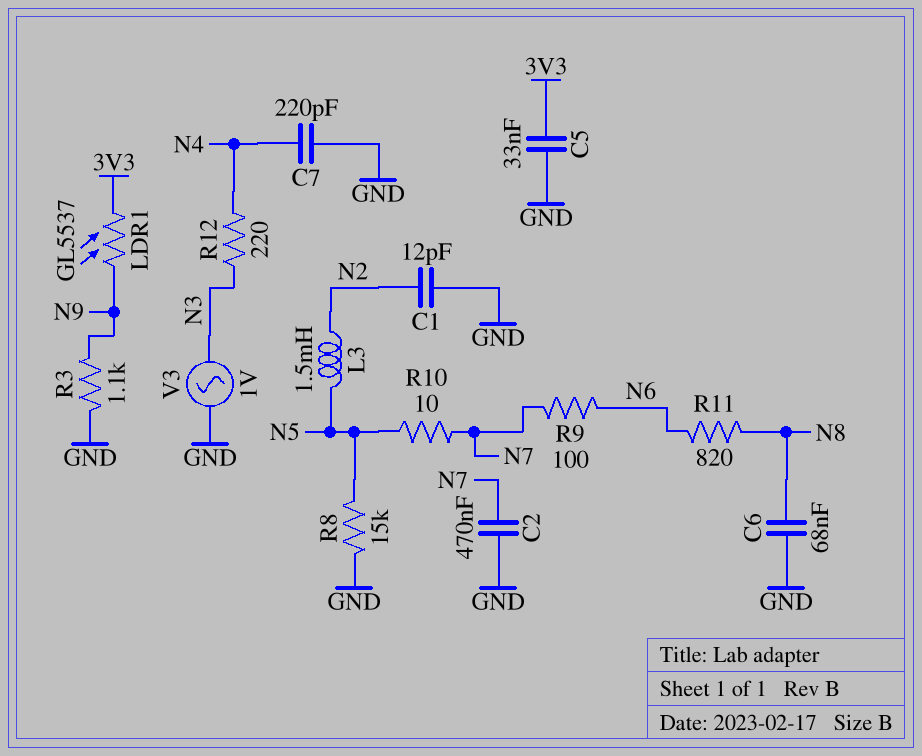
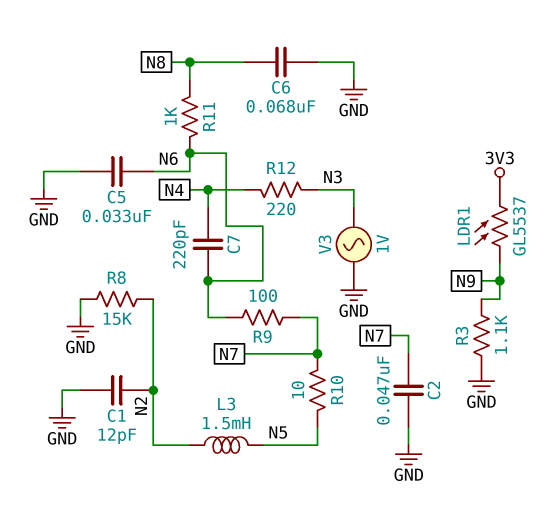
C2: 470nF (GND, N7) -> 47nF (GND, N7)
C5: 33nF (3V3, GND) -> 33nF (GND, N6)
C7: 220pF (GND, N4) -> 220pF (N4, N6)
R8: 15k (GND, N5) -> 15k (GND, N2)
R11: 820 (N6, N8) -> 1k (N6, N8)

